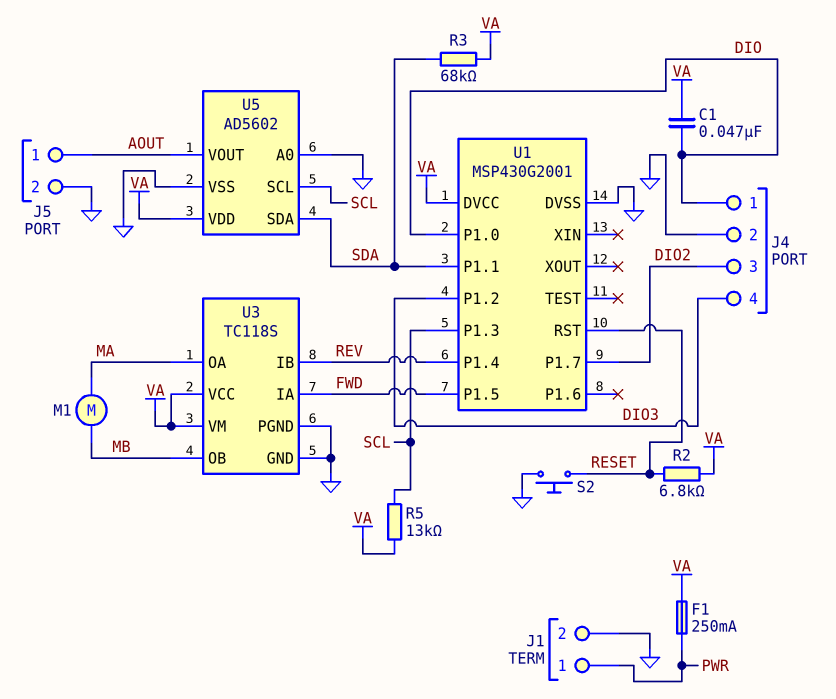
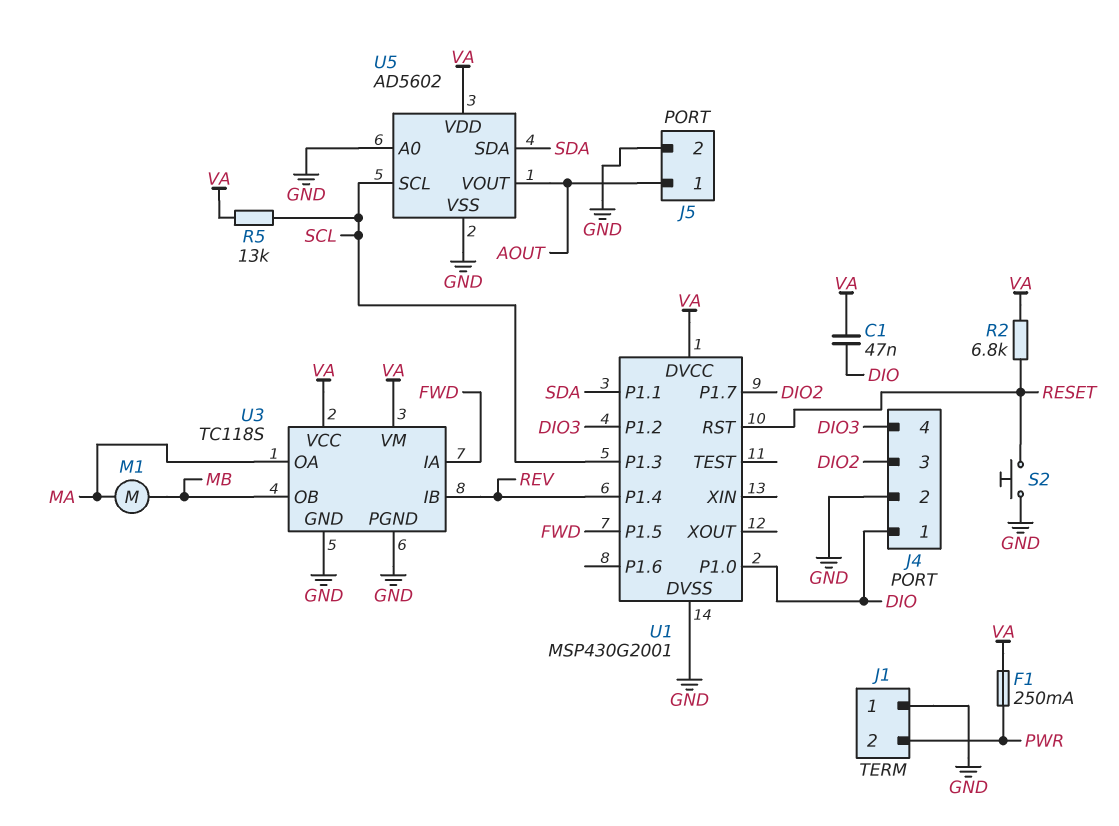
J1 pin 1: PWR -> GND
J1 pin 2: GND -> PWR
R3: 68k (SDA, VA) -> none

